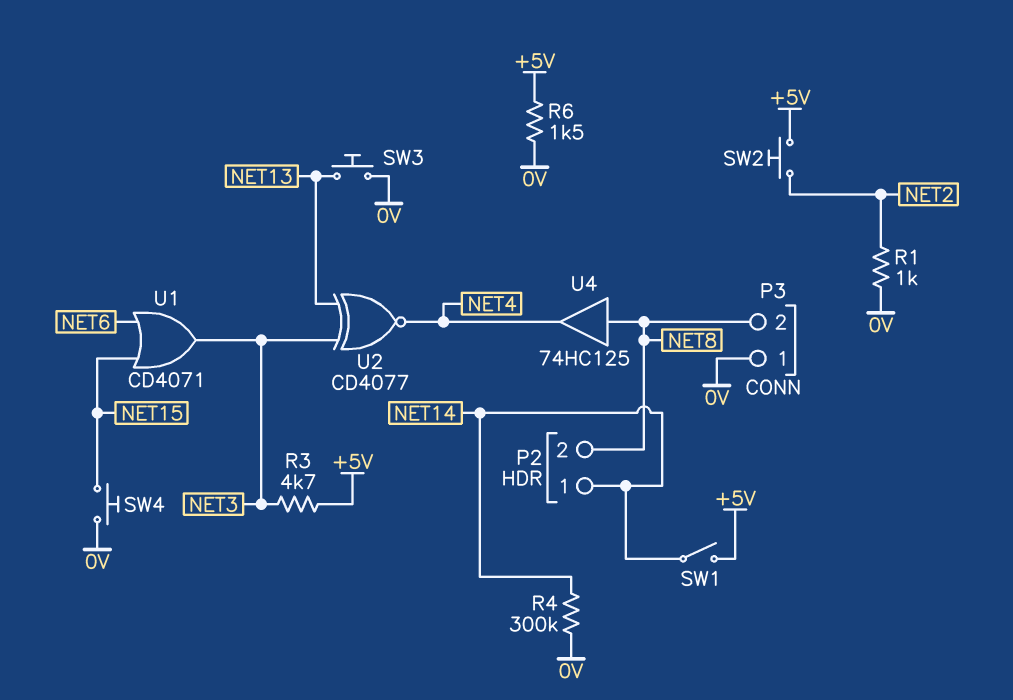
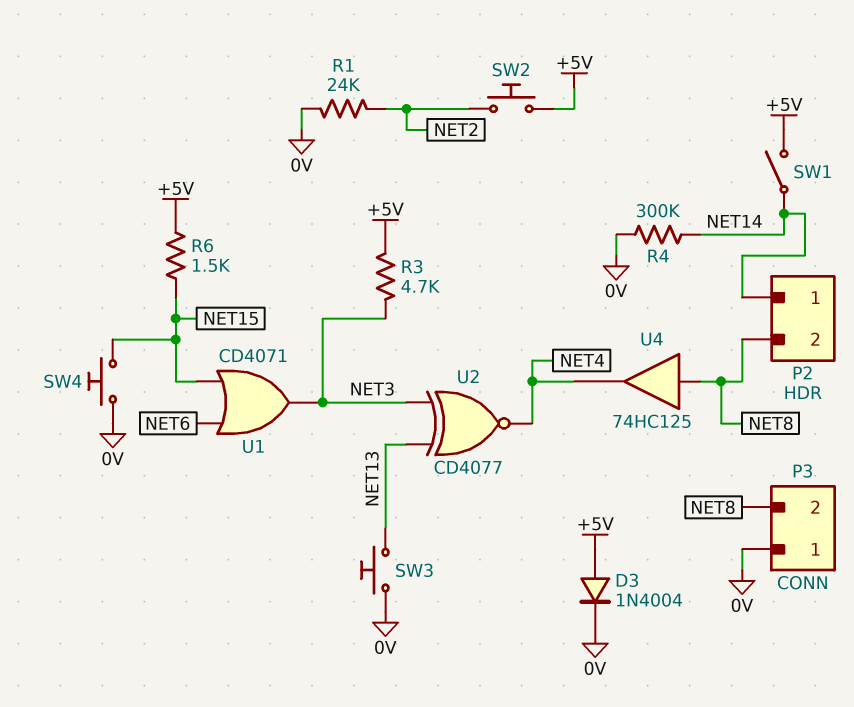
D3: none -> diode 1N4004 (A +5V, K 0V)
R1: 1k (0V, NET2) -> 24k (0V, NET2)
R6: 1.5k (+5V, 0V) -> 1.5k (+5V, NET15)

